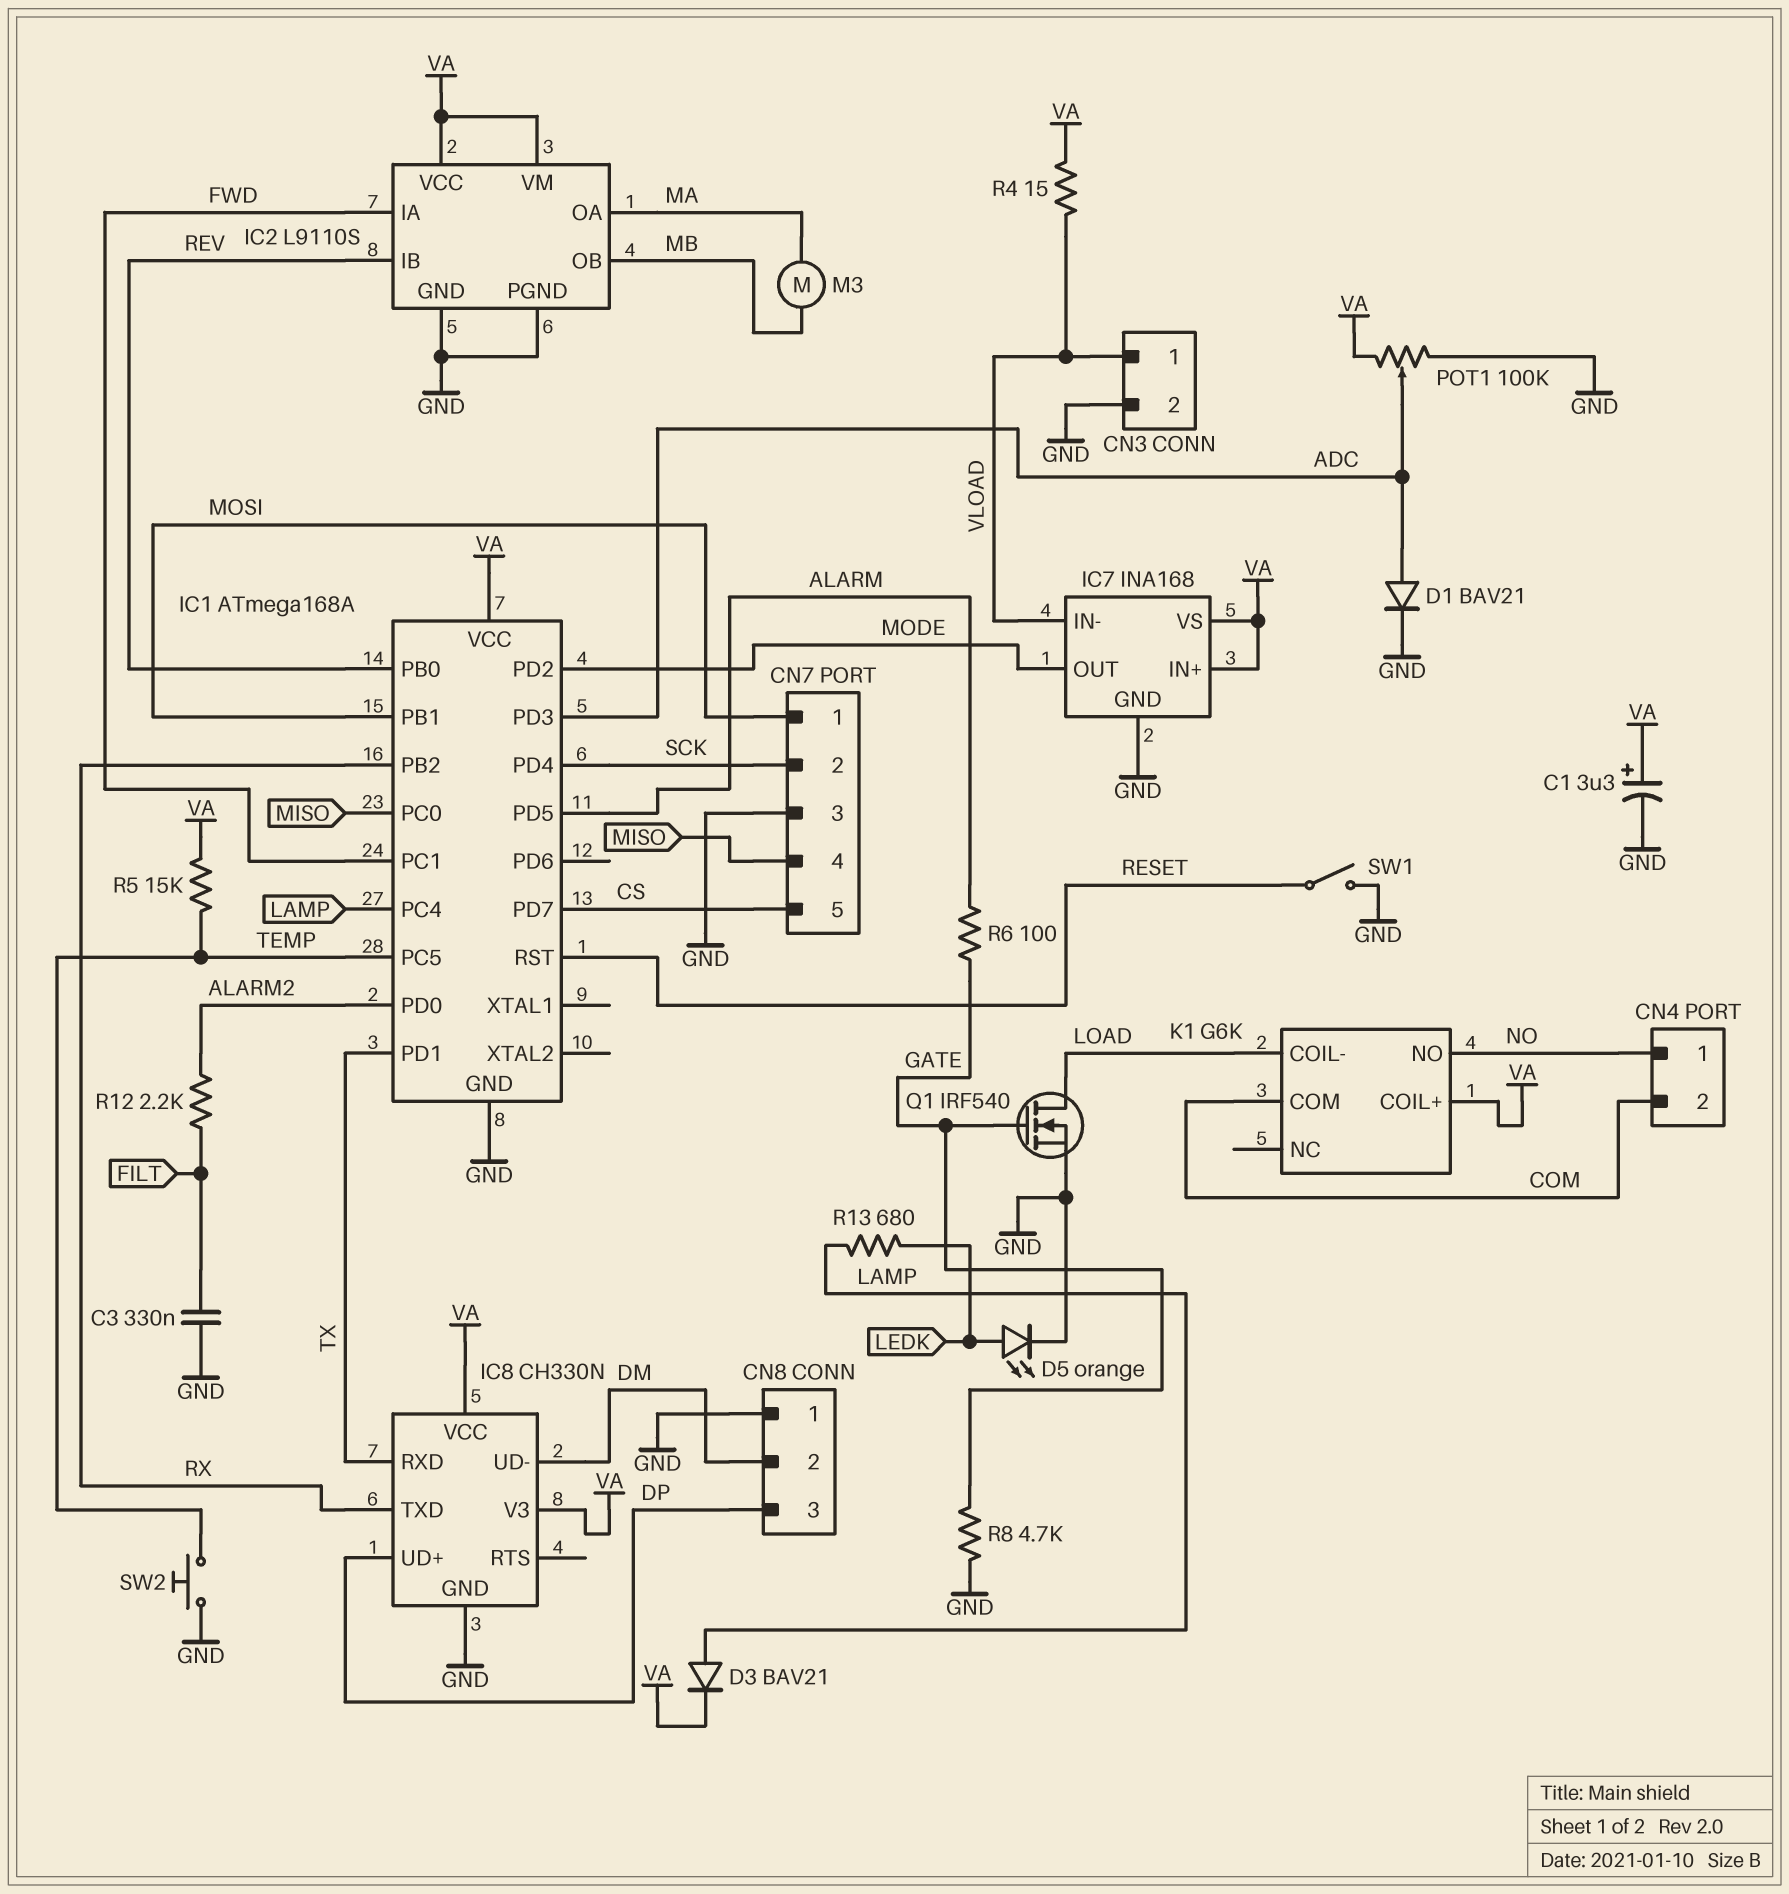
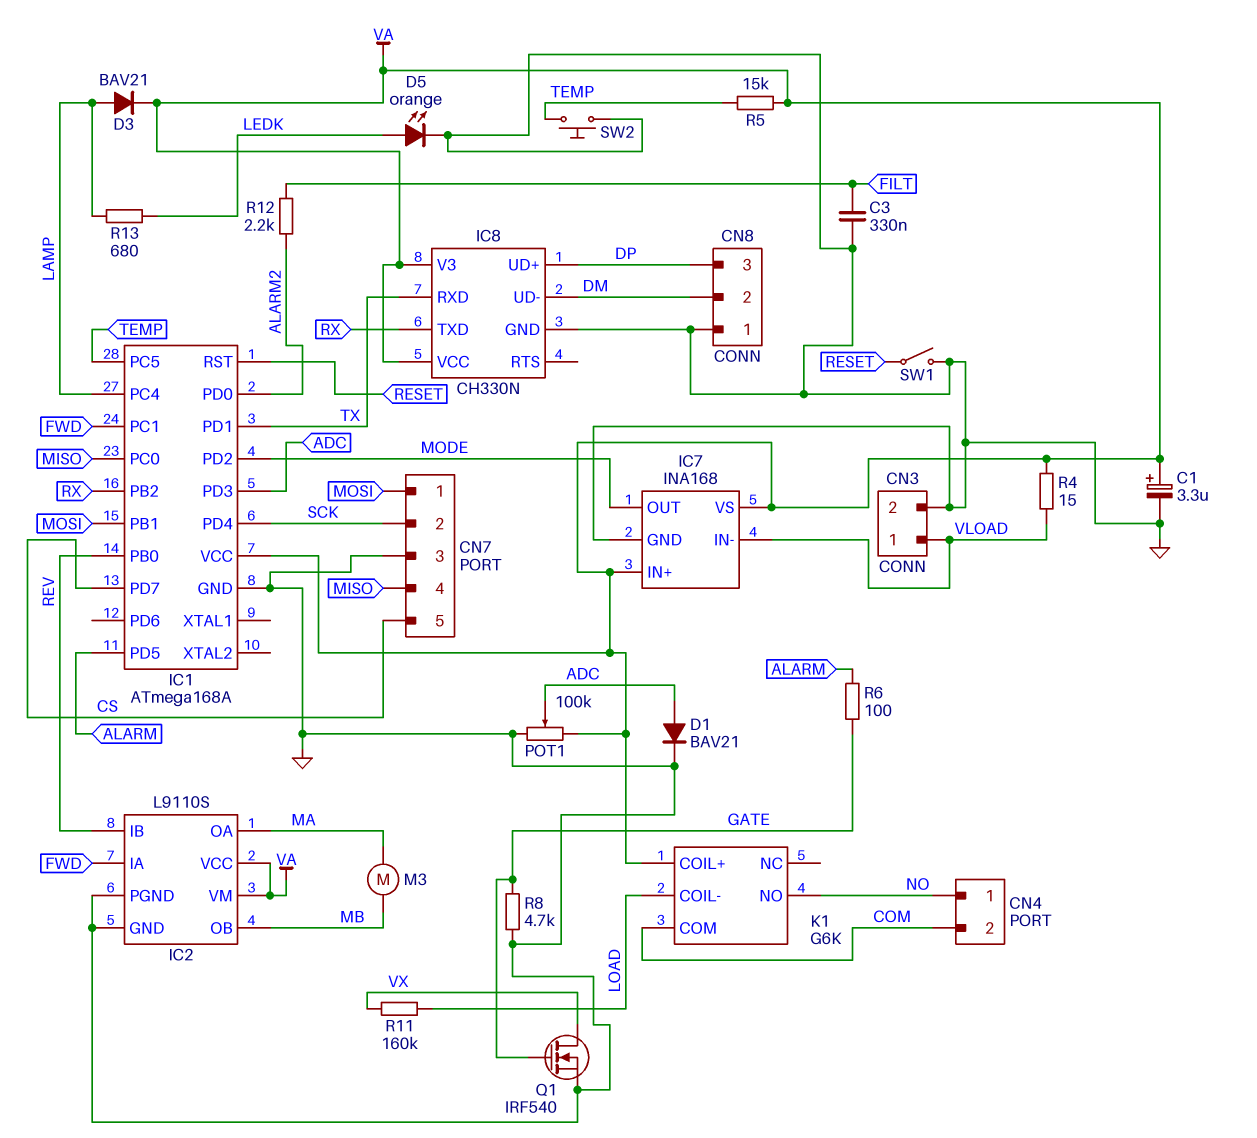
Q1: NMOS IRF540 (G GATE, D LOAD, S GND) -> NMOS IRF540 (G GATE, D VX, S GND)
R11: none -> 160k (LOAD, VX)

